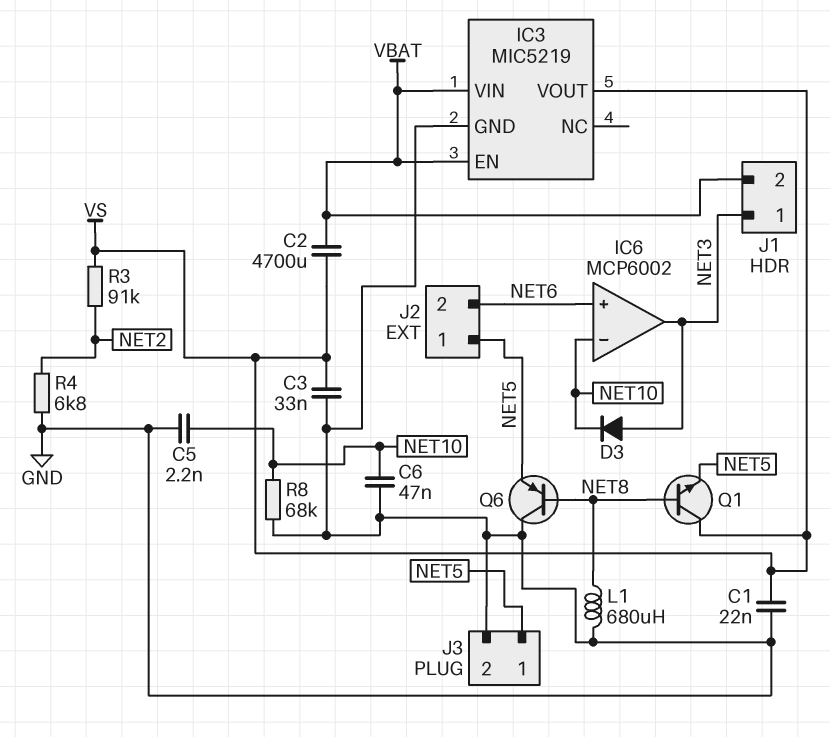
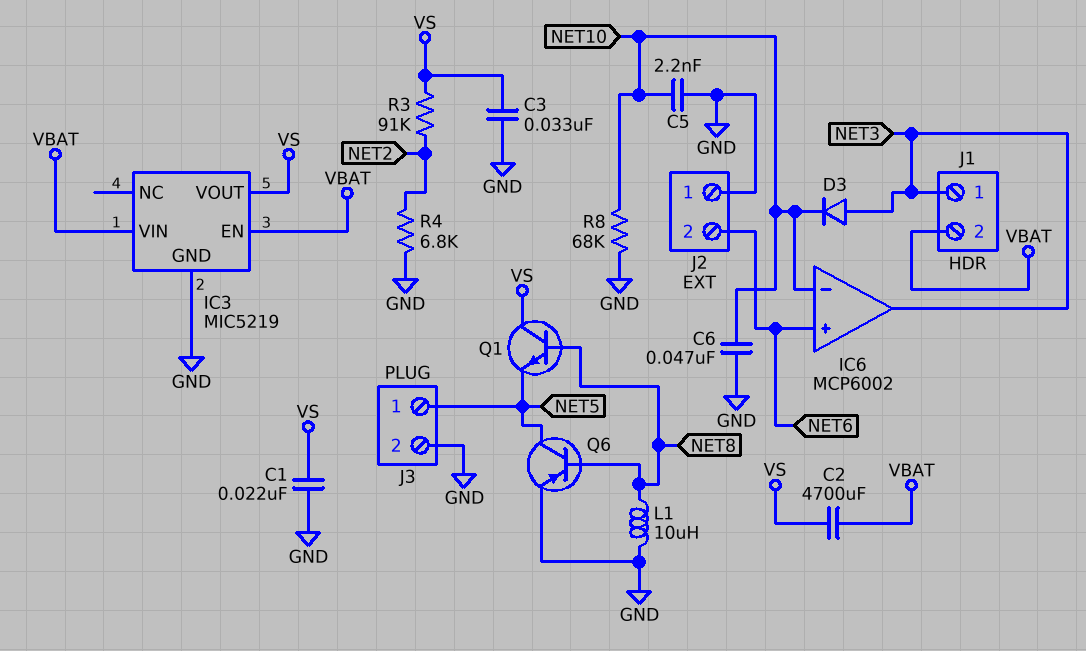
J2 pin 1: NET5 -> GND
L1: 680uH (GND, NET8) -> 10uH (GND, NET8)
Q6: PNP (B NET8, C GND, E NET5) -> PNP (B NET8, C NET5, E GND)

